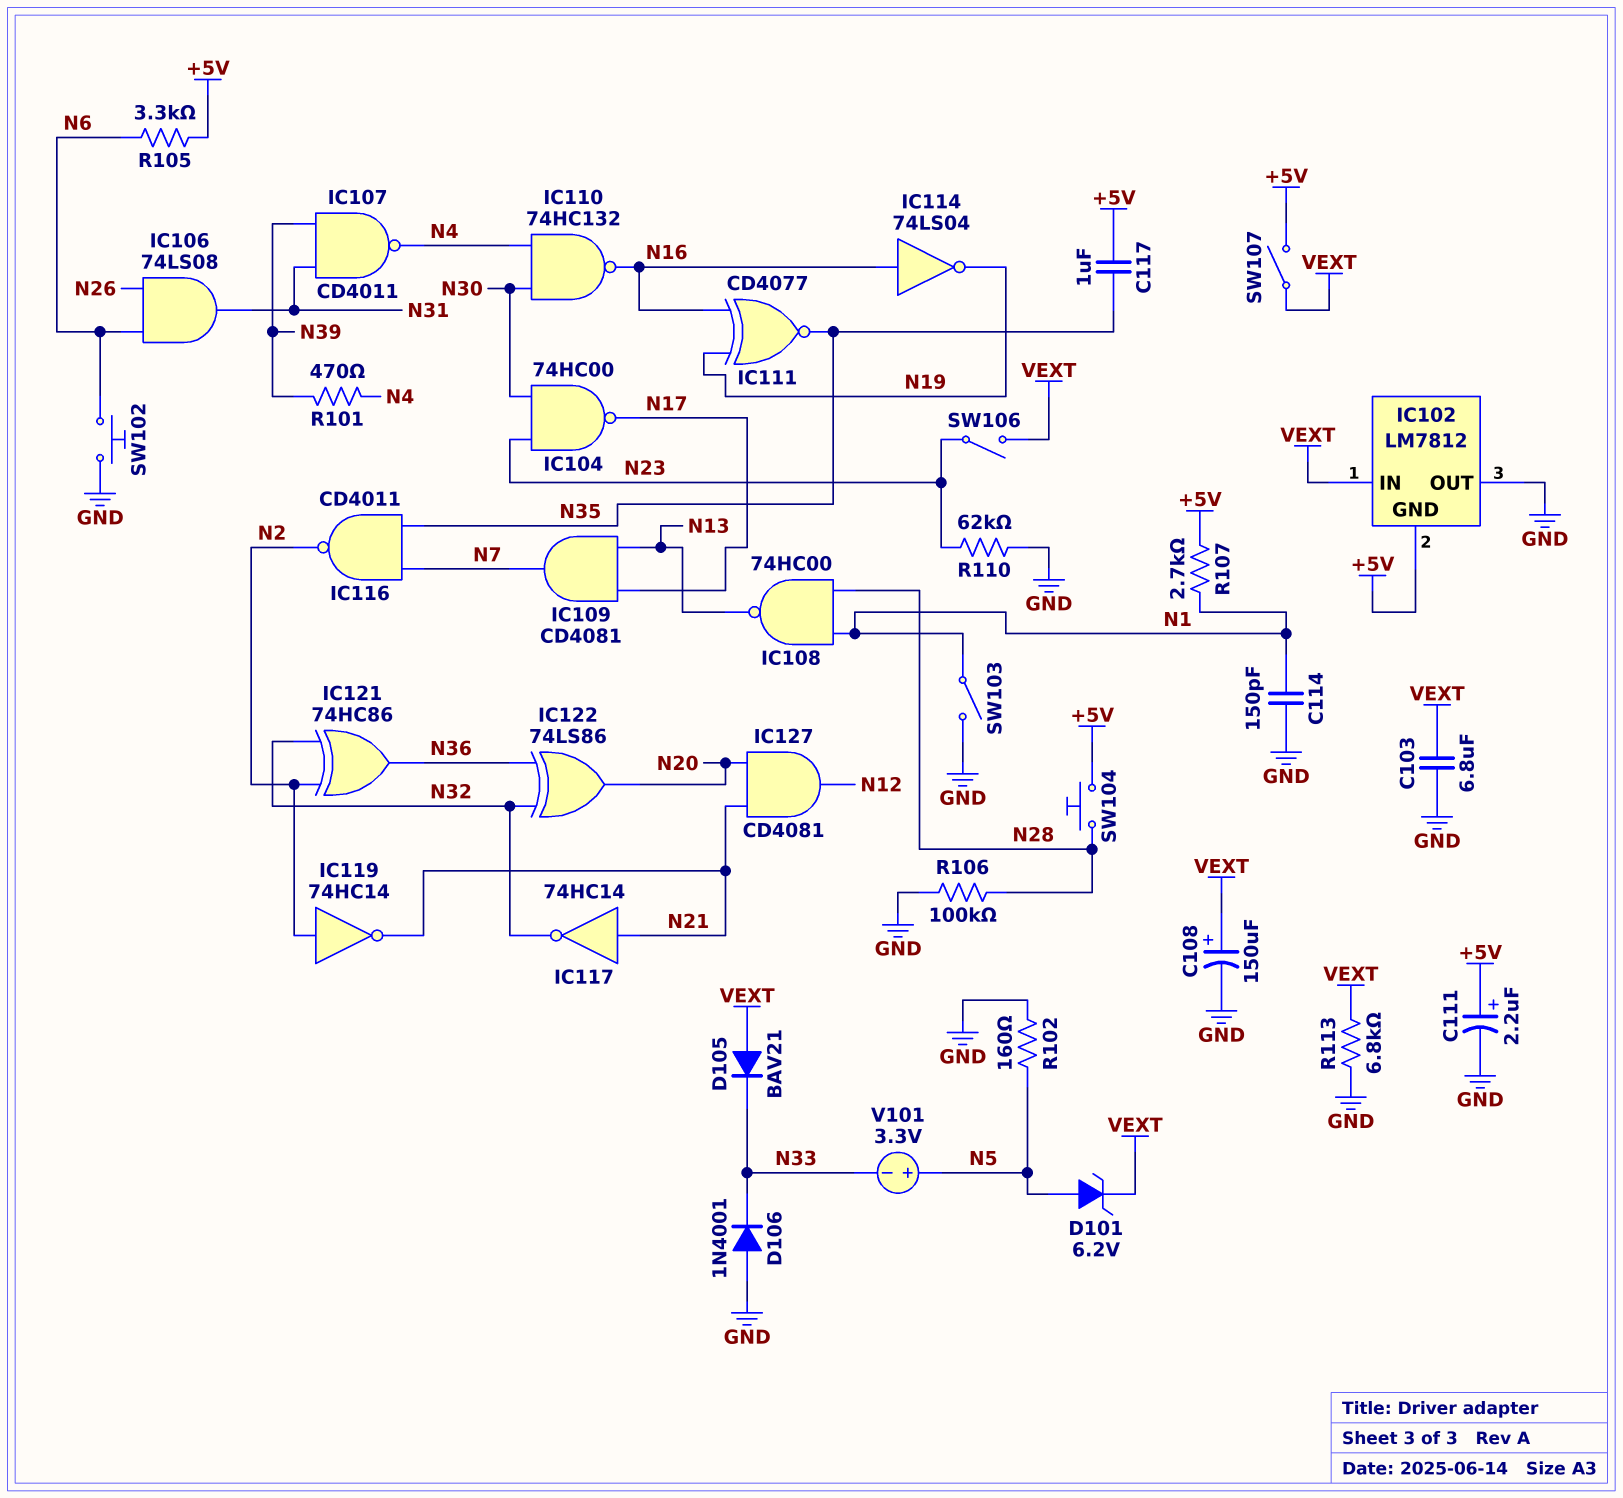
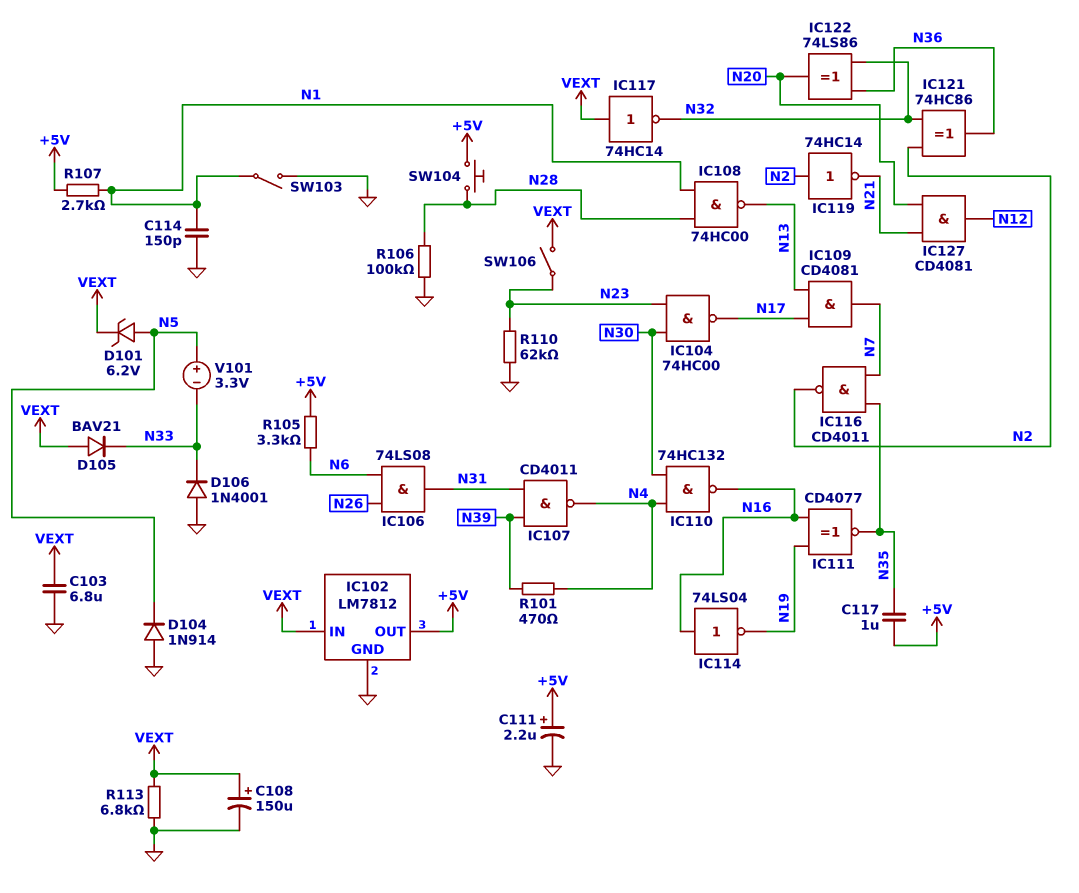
D104: none -> diode 1N914 (A GND, K N5)
IC102 pin GND: +5V -> GND
IC102 pin OUT: GND -> +5V
IC117: NOT 74HC14 (in N21, out N32) -> NOT 74HC14 (in VEXT, out N32)
R102: 160 (GND, N5) -> none
SW102: button (GND, N6) -> none
SW107: switch (+5V, VEXT) -> none

